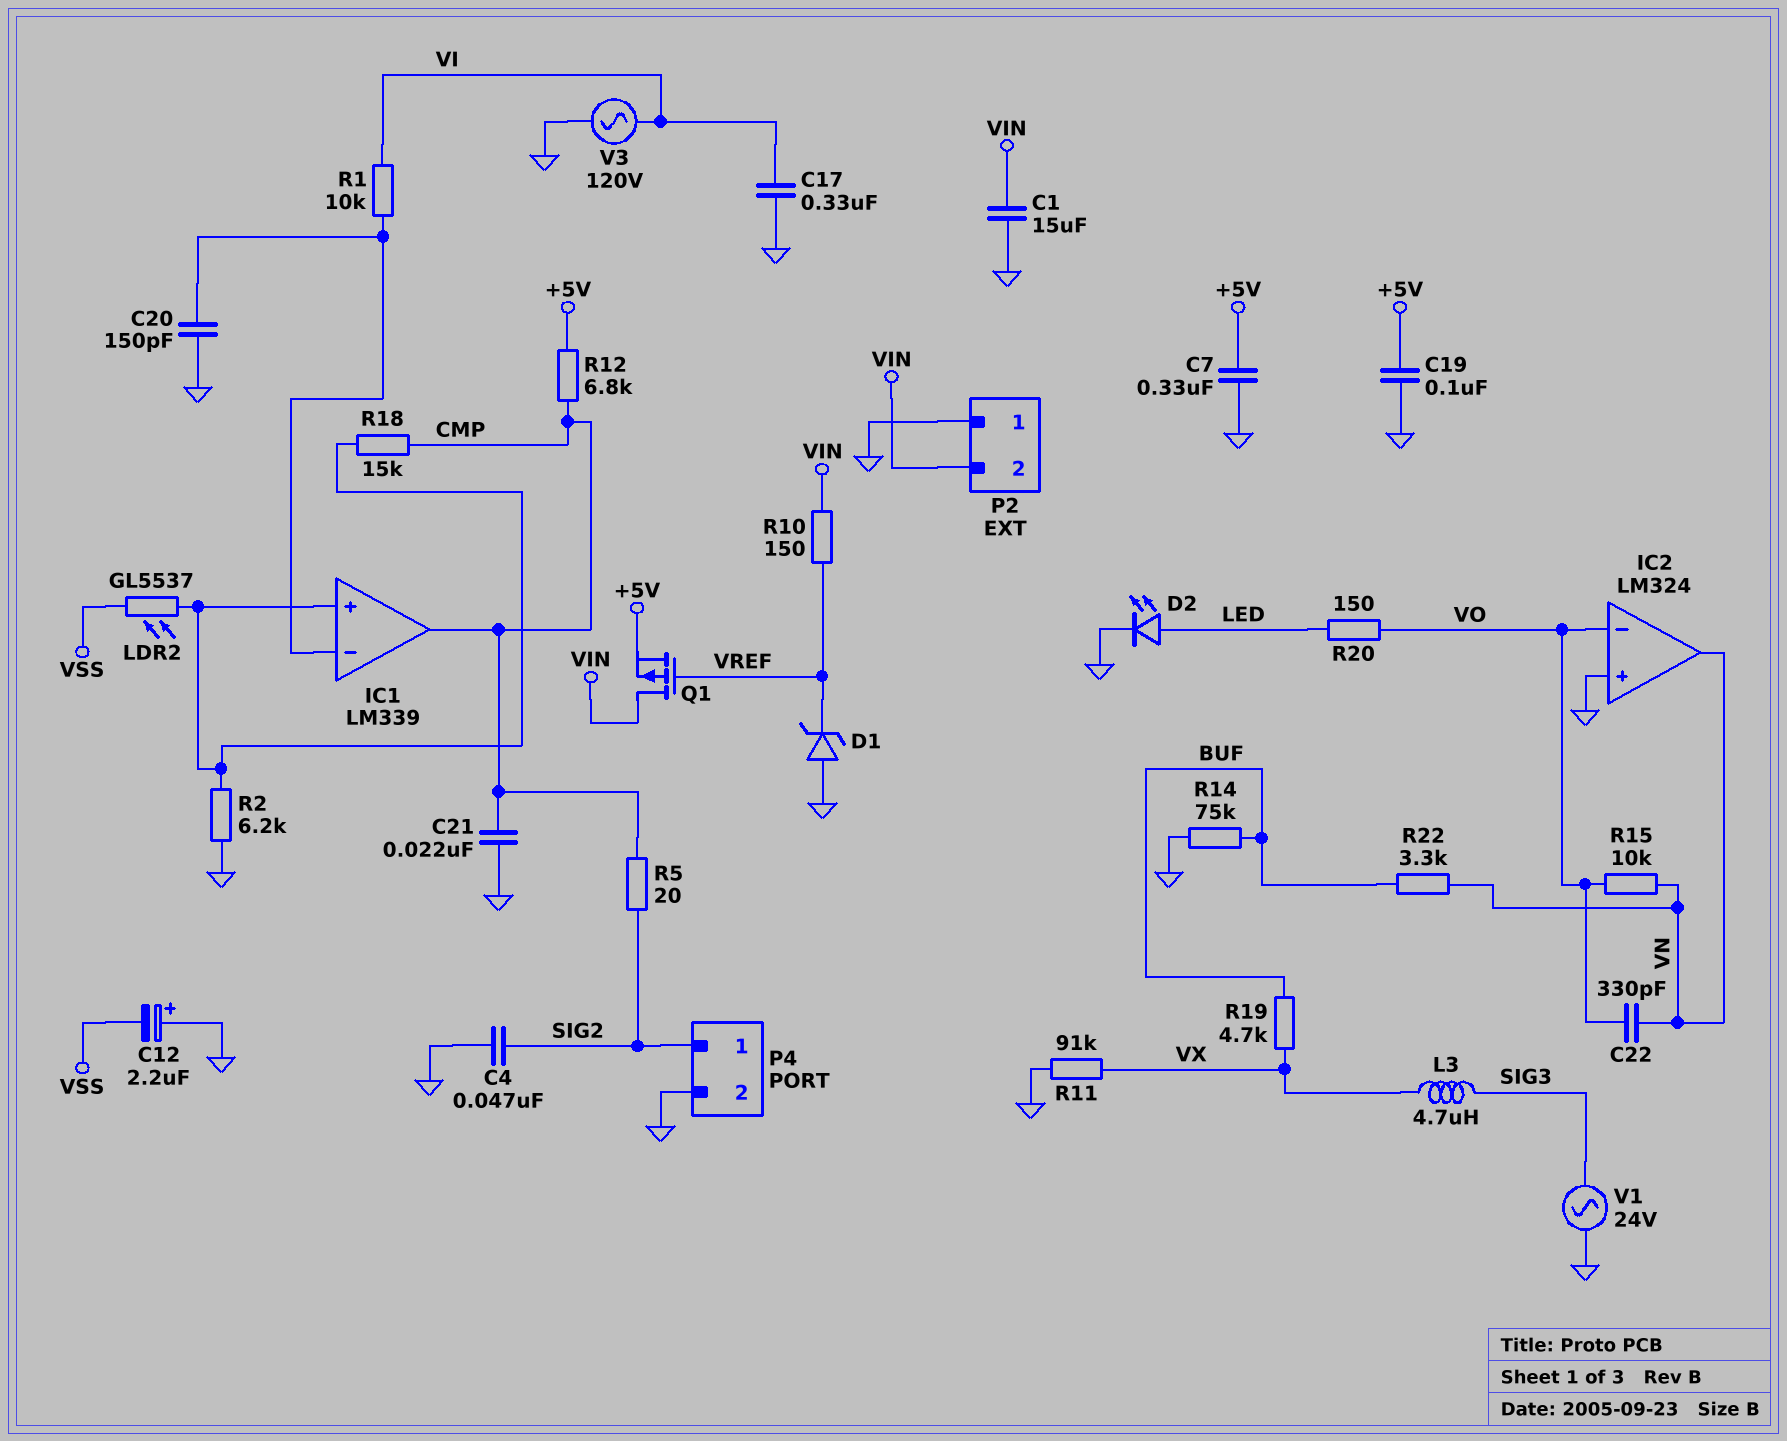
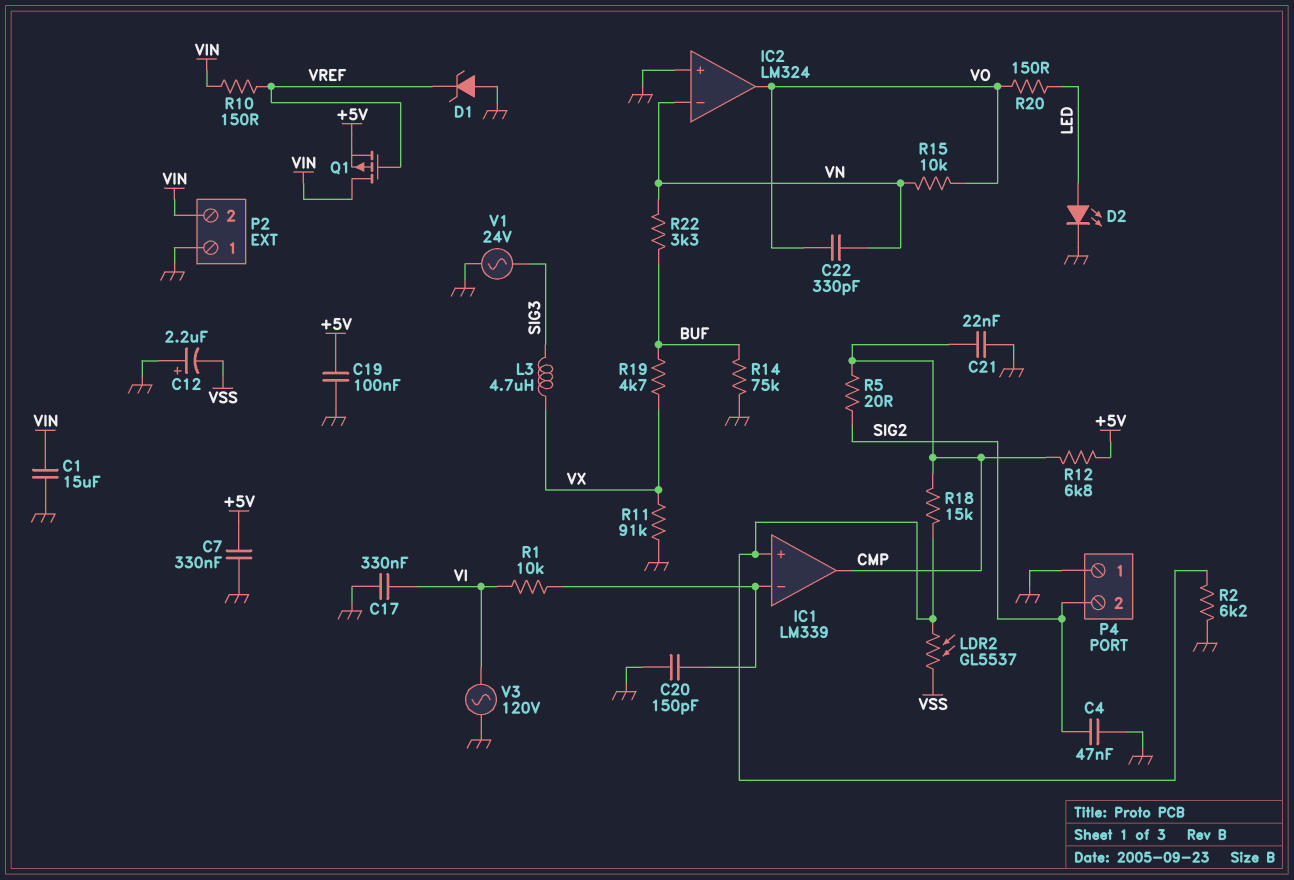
IC2 pin in-: VO -> VN
IC2 pin out: VN -> VO
P4 pin 1: SIG2 -> GND
P4 pin 2: GND -> SIG2

